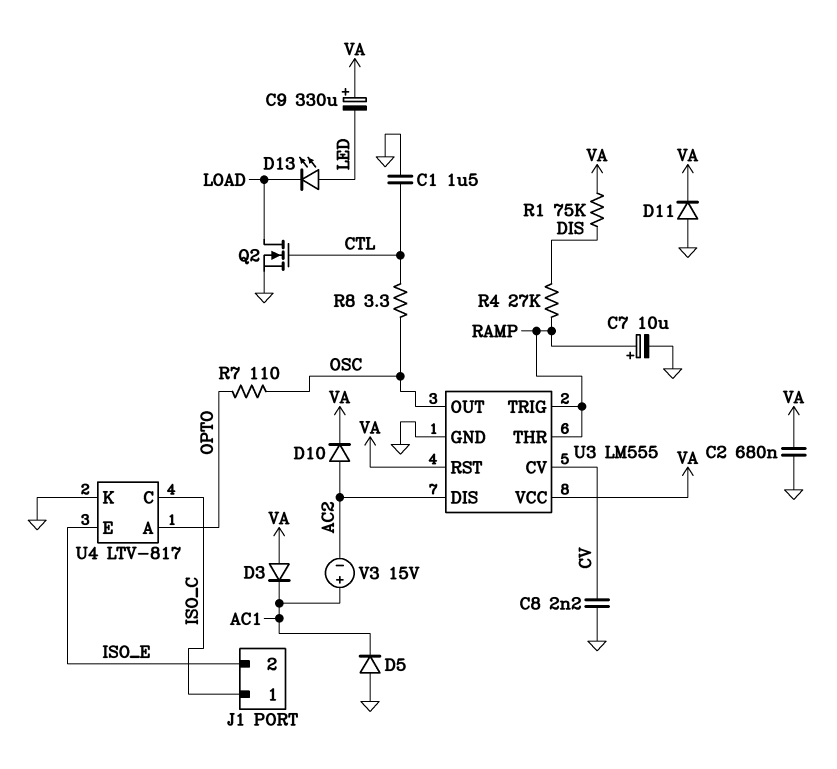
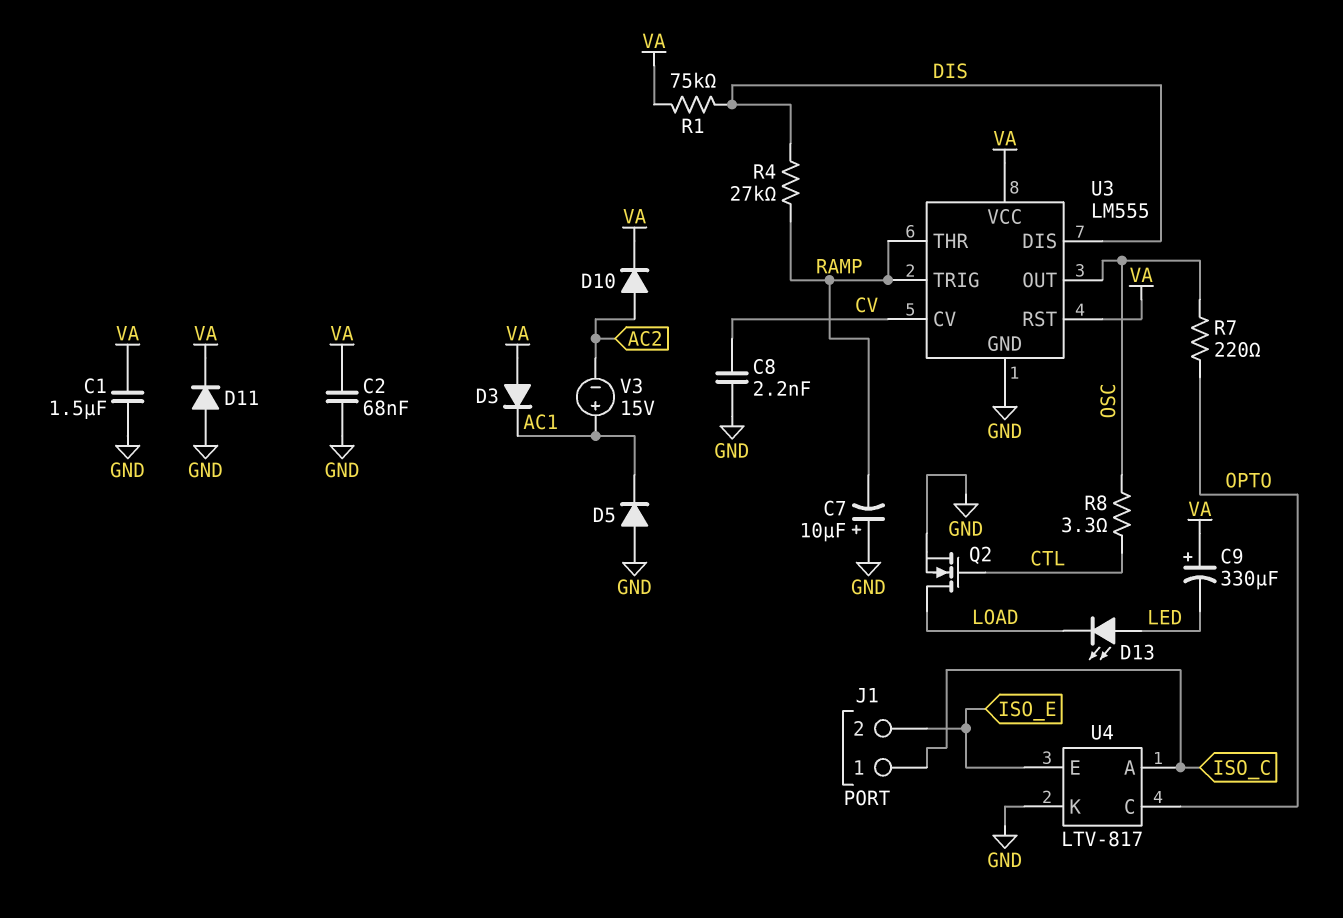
C1: 1.5uF (CTL, GND) -> 1.5uF (GND, VA)
C2: 680nF (GND, VA) -> 68nF (GND, VA)
C7: 10uF (plus RAMP, minus GND) -> 10uF (plus GND, minus RAMP)
R7: 110 (OPTO, OSC) -> 220 (OPTO, OSC)
U3 pin DIS: AC2 -> DIS
U4 pin A: OPTO -> ISO_C
U4 pin C: ISO_C -> OPTO

